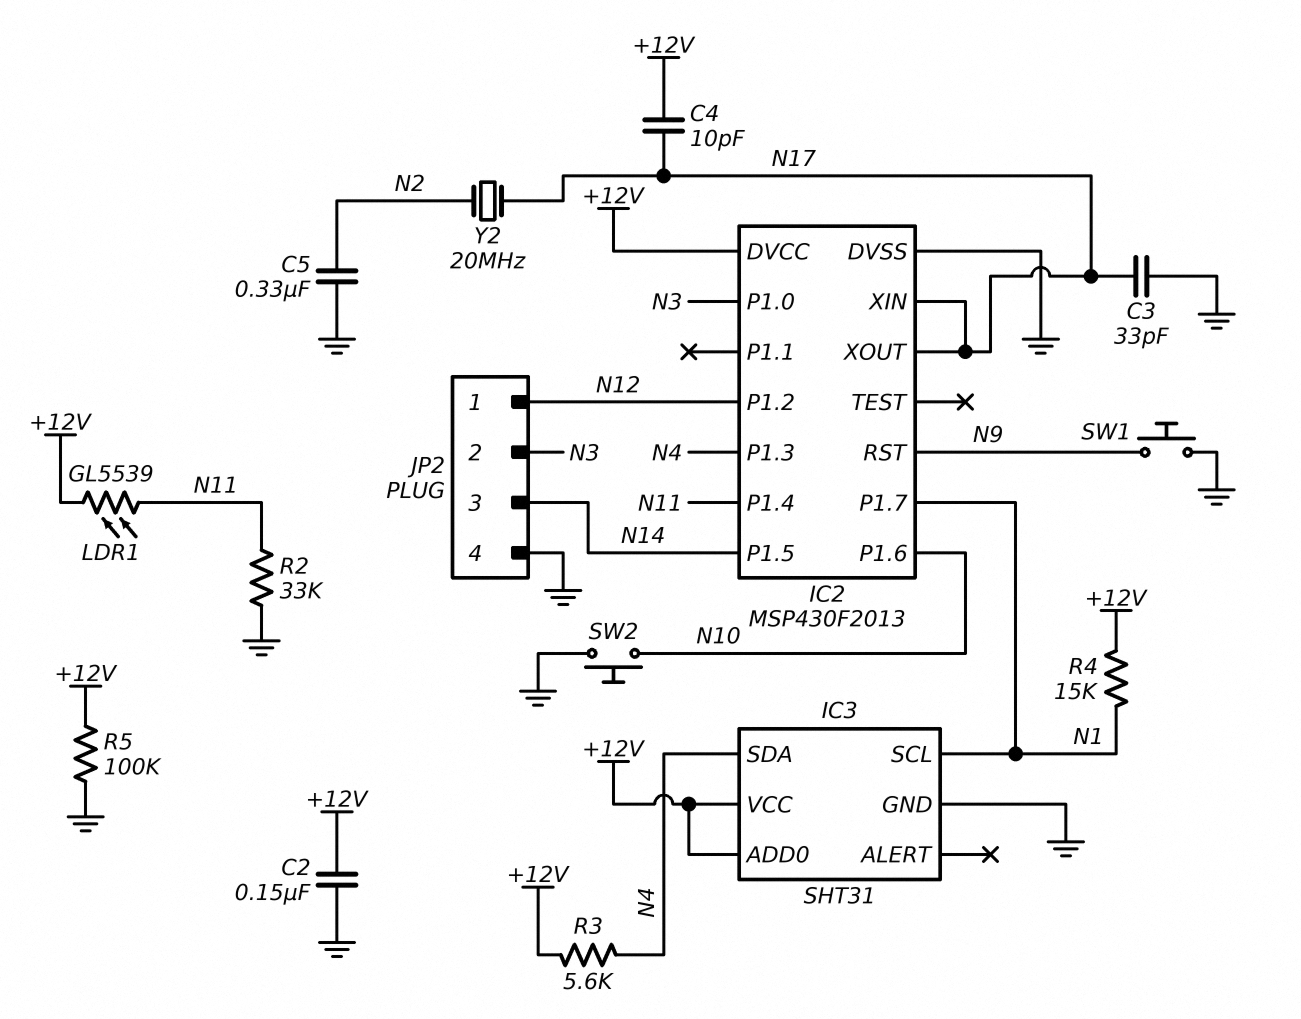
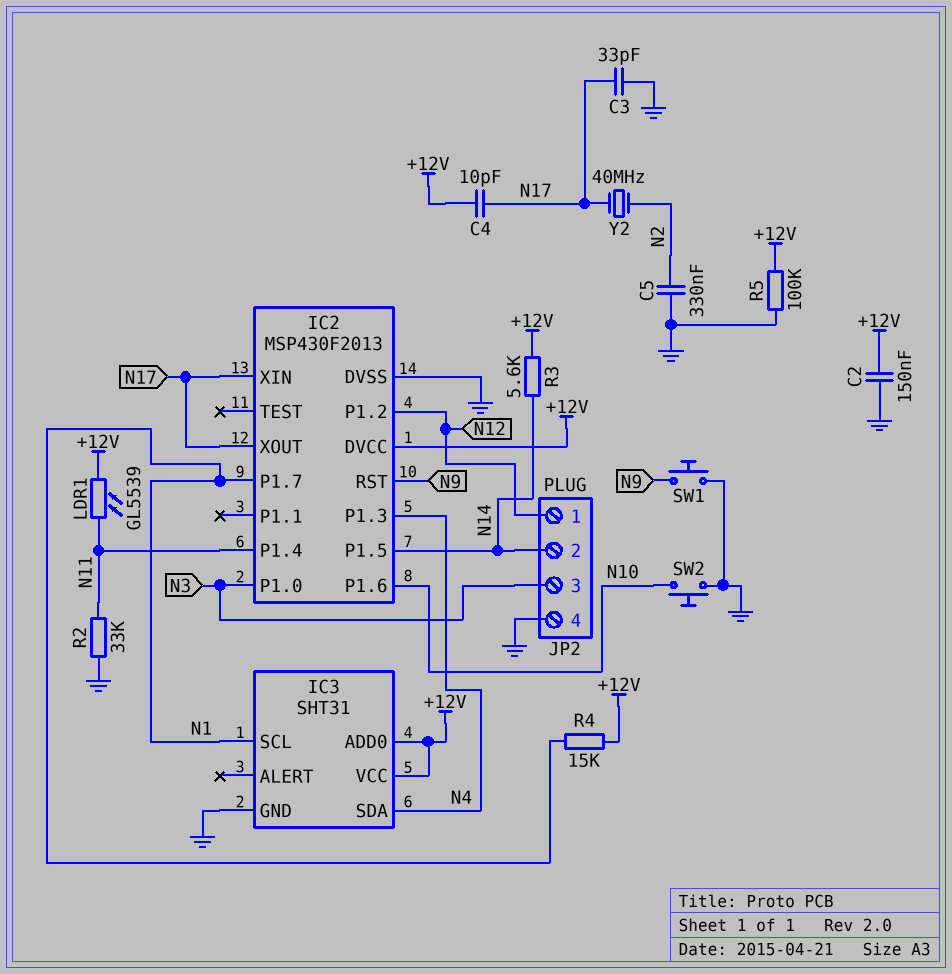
JP2 pin 2: N3 -> N14
JP2 pin 3: N14 -> N3
R3: 5.6k (+12V, N4) -> 5.6k (+12V, N14)
Y2: 20MHz (N2, N17) -> 40MHz (N2, N17)

